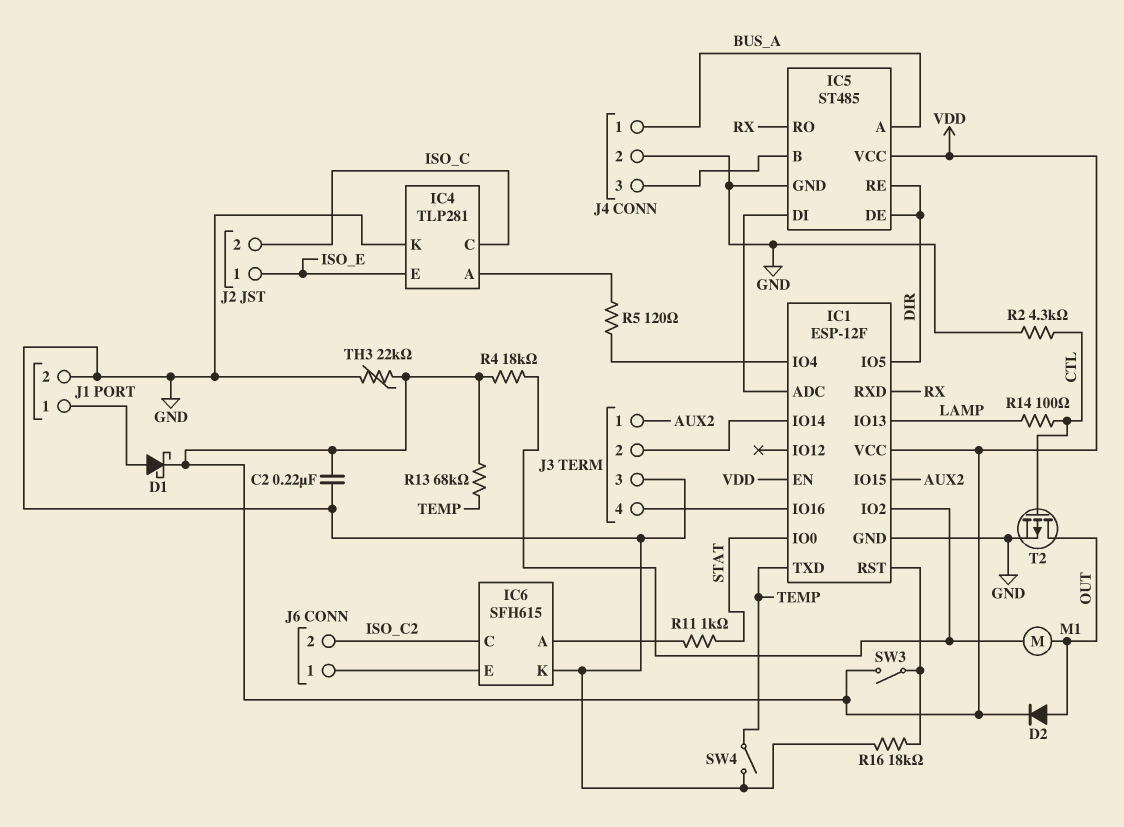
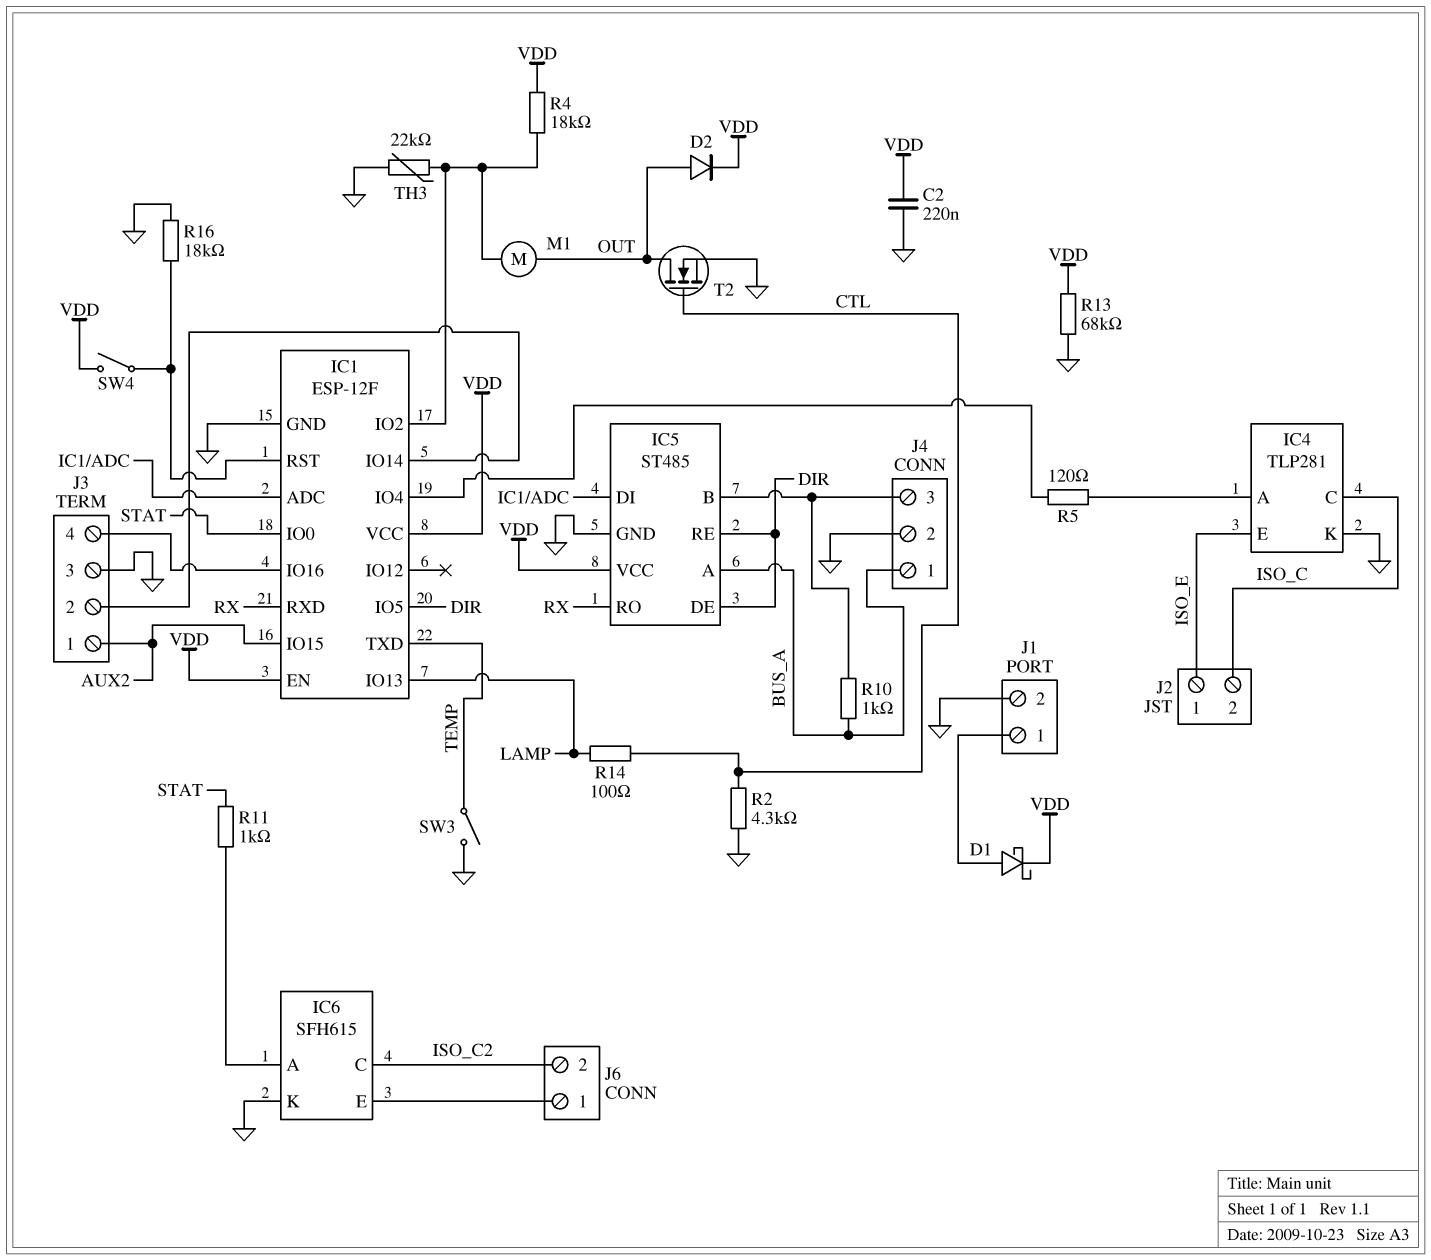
R10: none -> 1k (BUS_A, IC5/B)
R13: 68k (TEMP, VDD) -> 68k (GND, VDD)
SW3: switch (IC1/RST, VDD) -> switch (GND, TEMP)
SW4: switch (GND, TEMP) -> switch (IC1/RST, VDD)
T2: PMOS (G CTL, D OUT, S GND) -> NMOS (G CTL, D OUT, S GND)
TH3: 22k (GND, VDD) -> 22k (GND, IC1/IO2)

